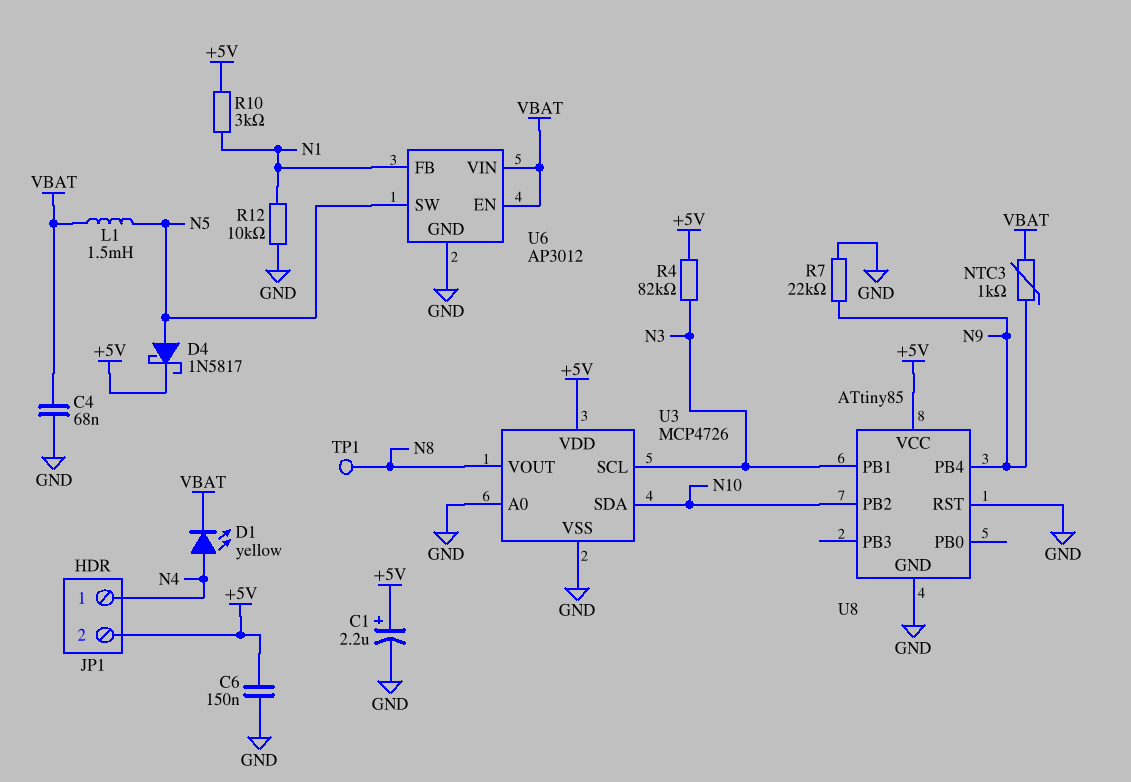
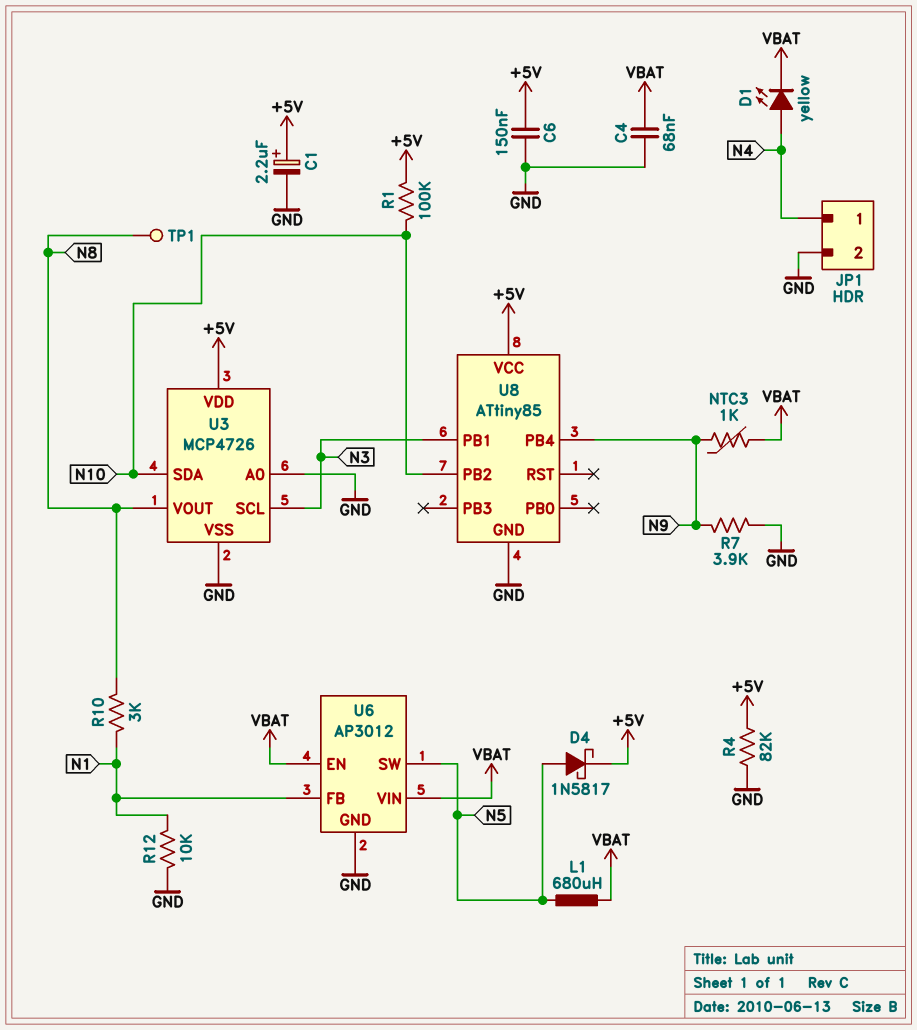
JP1 pin 2: +5V -> GND
L1: 1.5mH (N5, VBAT) -> 680uH (N5, VBAT)
R1: none -> 100k (+5V, N10)
R4: 82k (+5V, N3) -> 82k (+5V, GND)
R7: 22k (GND, N9) -> 3.9k (GND, N9)
R10: 3k (+5V, N1) -> 3k (N1, N8)
U8 pin RST: GND -> none

